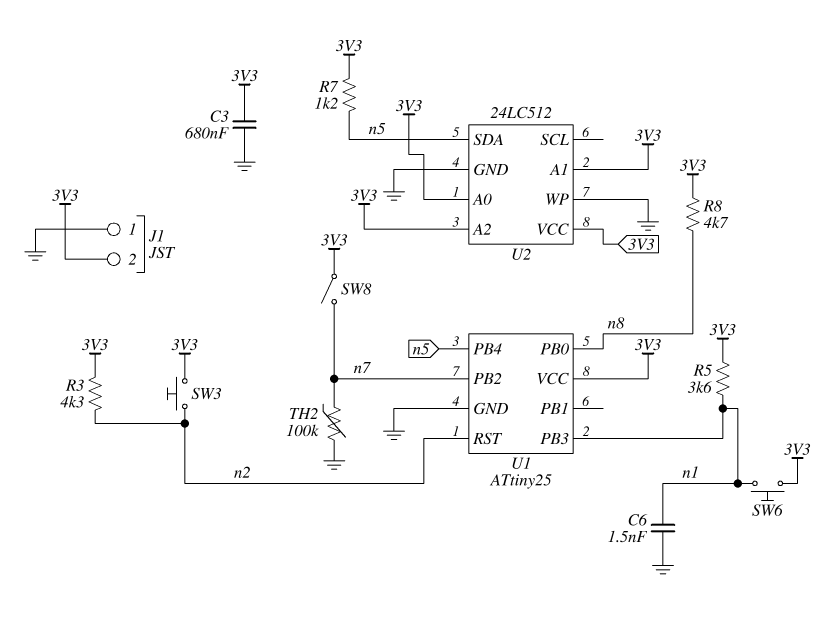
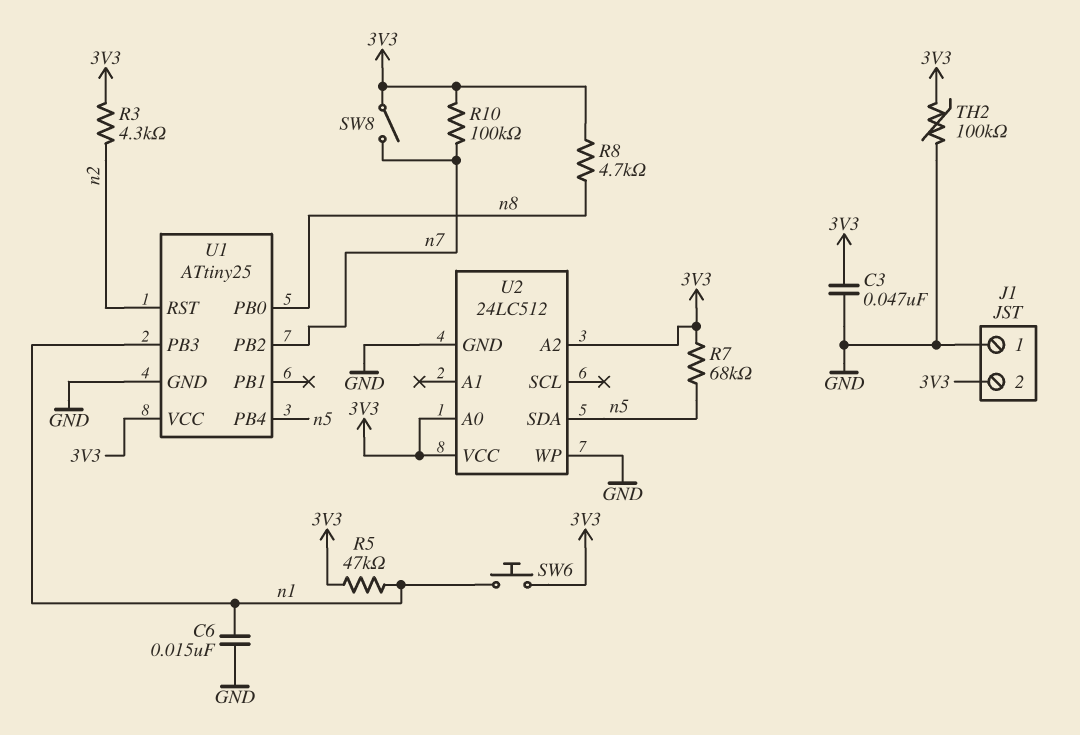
C3: 680nF (3V3, GND) -> 47nF (3V3, GND)
C6: 1.5nF (GND, n1) -> 15nF (GND, n1)
R5: 3.6k (3V3, n1) -> 47k (3V3, n1)
R7: 1.2k (3V3, n5) -> 68k (3V3, n5)
R10: none -> 100k (3V3, n7)
SW3: button (3V3, n2) -> none
TH2: 100k (GND, n7) -> 100k (3V3, GND)
U2 pin A1: 3V3 -> none

